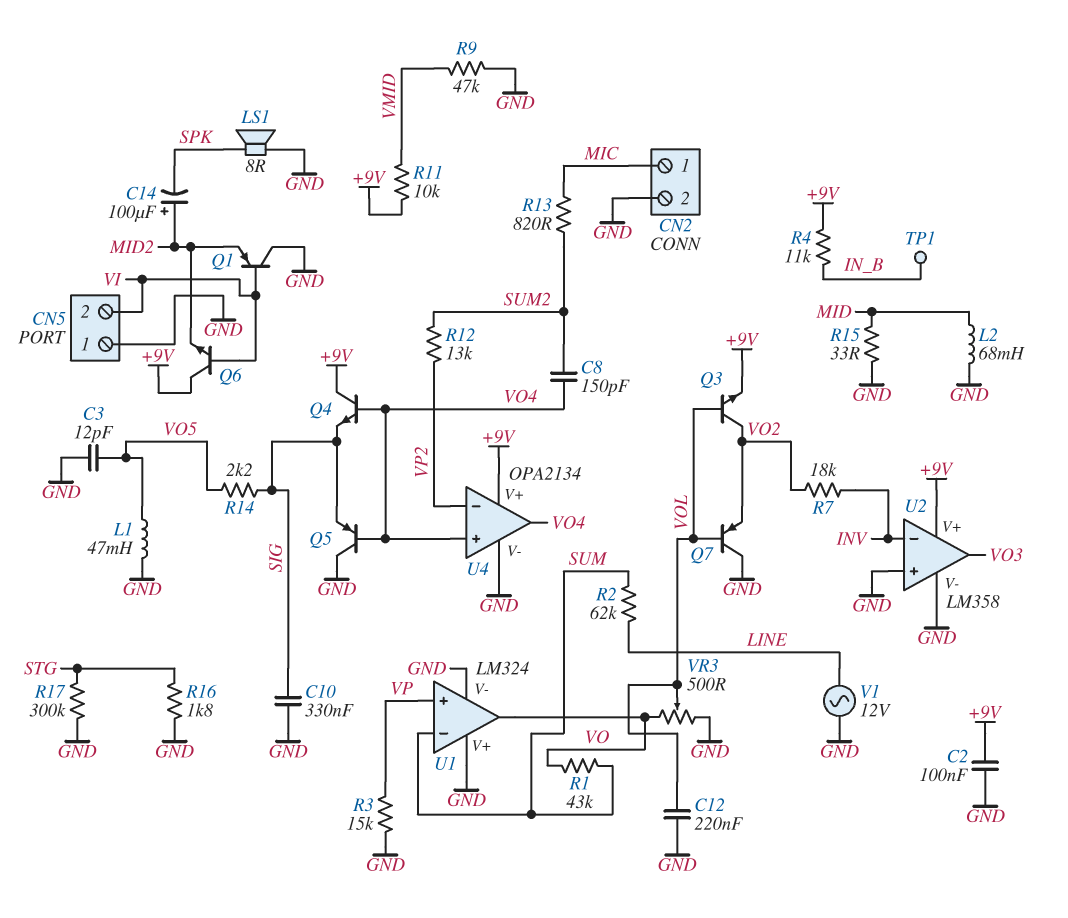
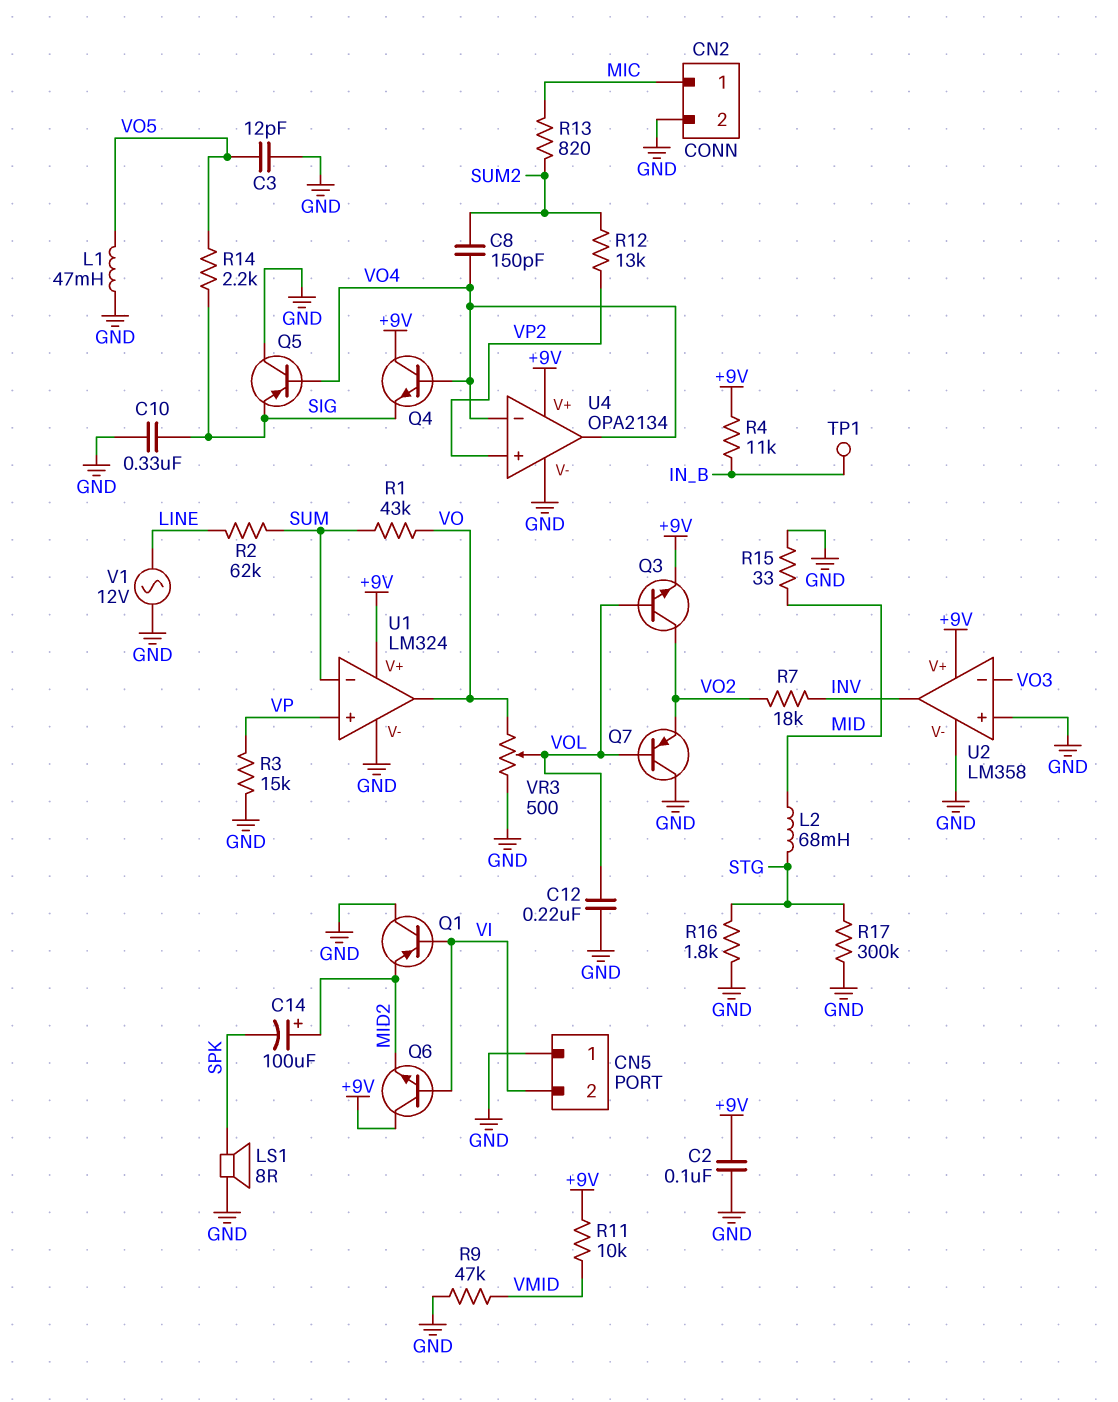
L2: 68mH (GND, MID) -> 68mH (MID, STG)
U1 pin V+: GND -> +9V
U2 pin in-: INV -> VO3
U2 pin out: VO3 -> INV
U4 pin in+: VO4 -> VP2
U4 pin in-: VP2 -> VO4

